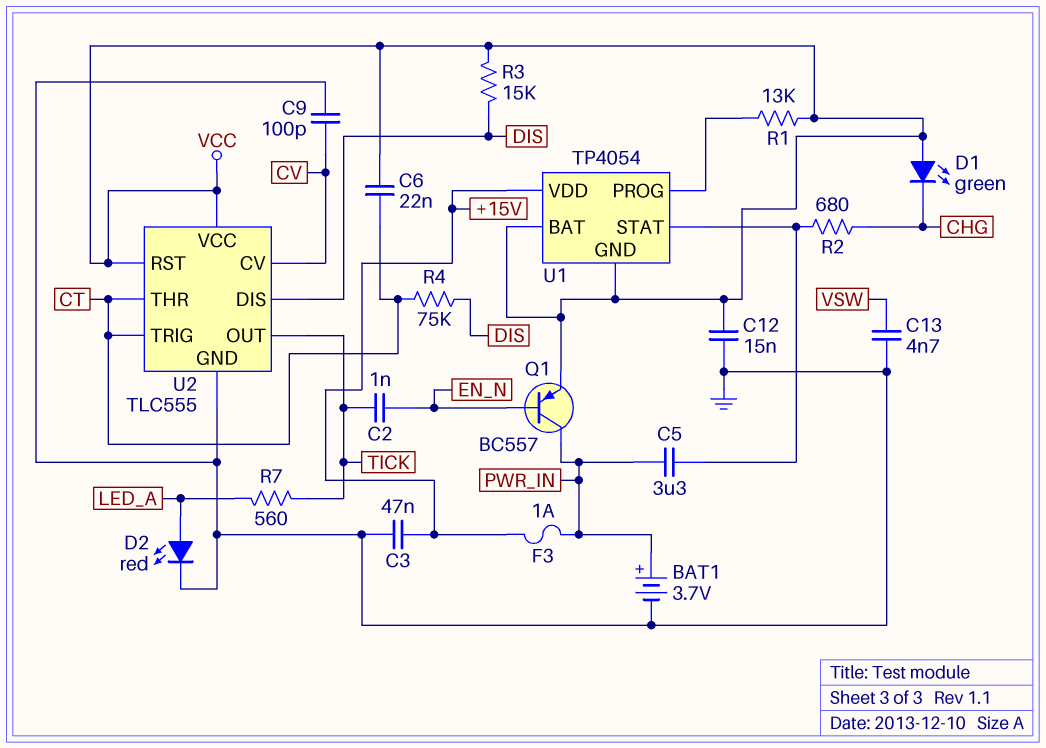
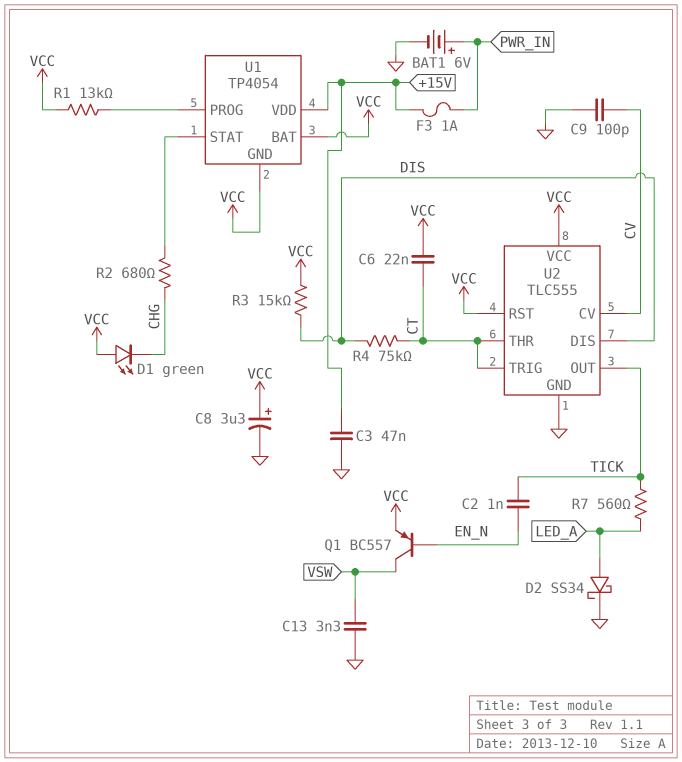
BAT1: 3.7V (plus PWR_IN, minus GND) -> 6V (plus PWR_IN, minus GND)
C5: 3.3uF (PWR_IN, U1/STAT) -> none
C8: none -> 3.3uF (plus VCC, minus GND)
C12: 15nF (GND, VCC) -> none
C13: 4.7nF (GND, VSW) -> 3.3nF (GND, VSW)
D2: LED red (A LED_A, K GND) -> schottky SS34 (A LED_A, K GND)
Q1: PNP BC557 (B EN_N, C PWR_IN, E VCC) -> PNP BC557 (B EN_N, C VSW, E VCC)

